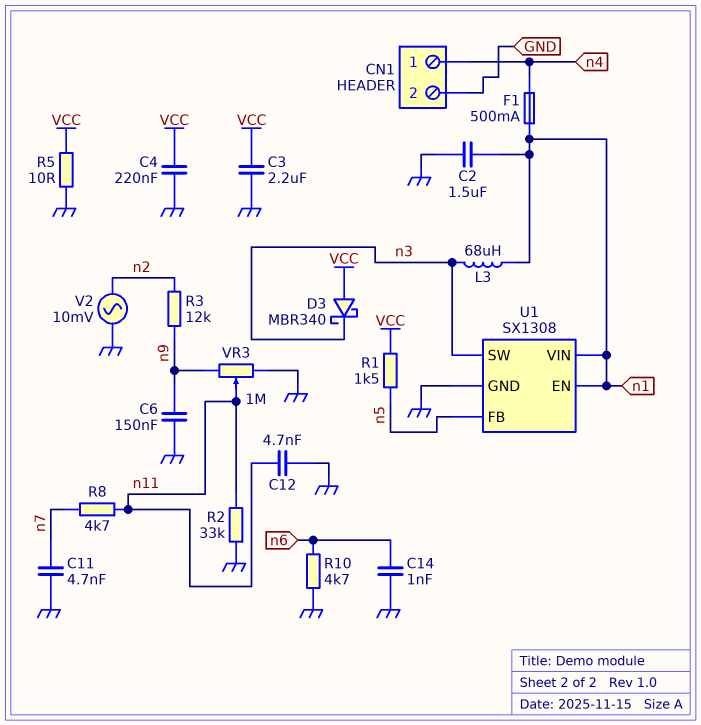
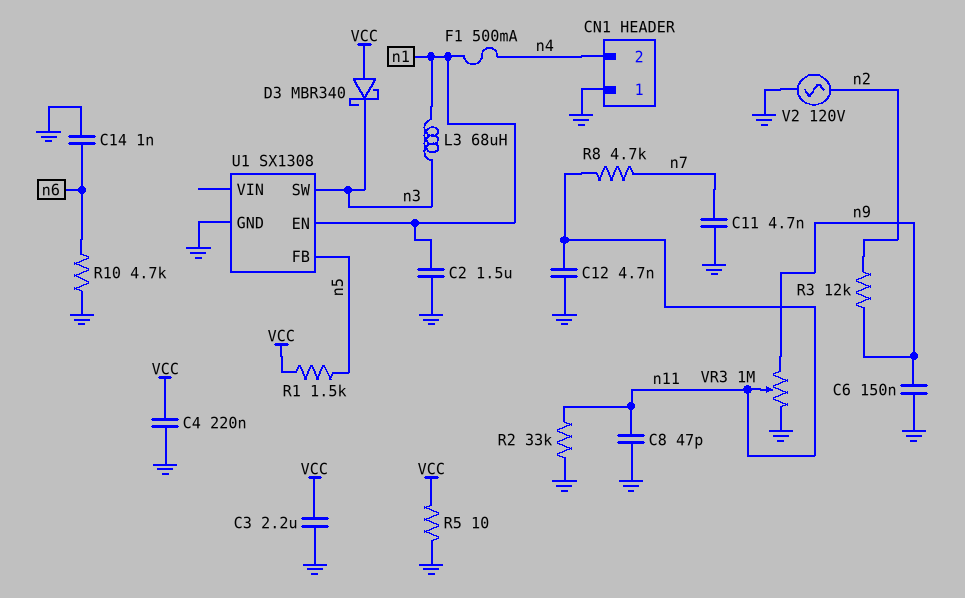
C8: none -> 47pF (GND, n11)
CN1 pin 1: n4 -> GND
CN1 pin 2: GND -> n4
U1 pin VIN: n1 -> none
V2: AC 10mV (GND, n2) -> AC 120V (GND, n2)

